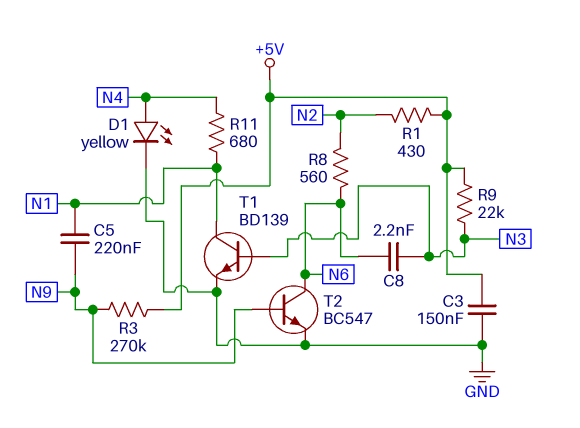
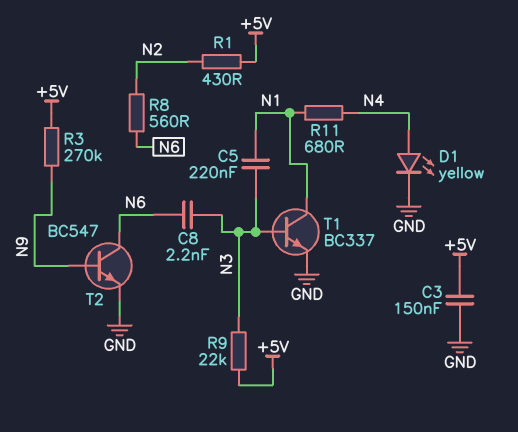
C5: 220nF (N1, N9) -> 220nF (N1, N3)
T1: NPN BD139 (B N3, C N1, E GND) -> NPN BC337 (B N3, C N1, E GND)

